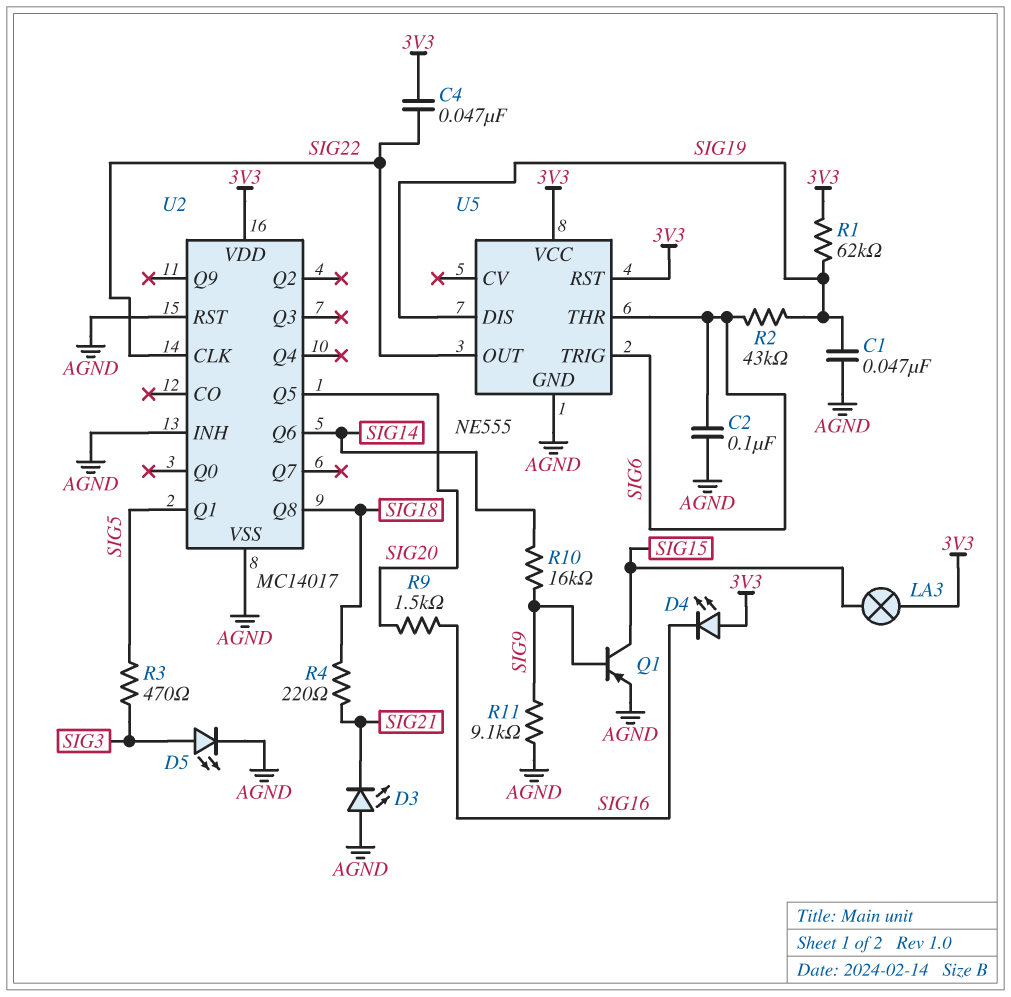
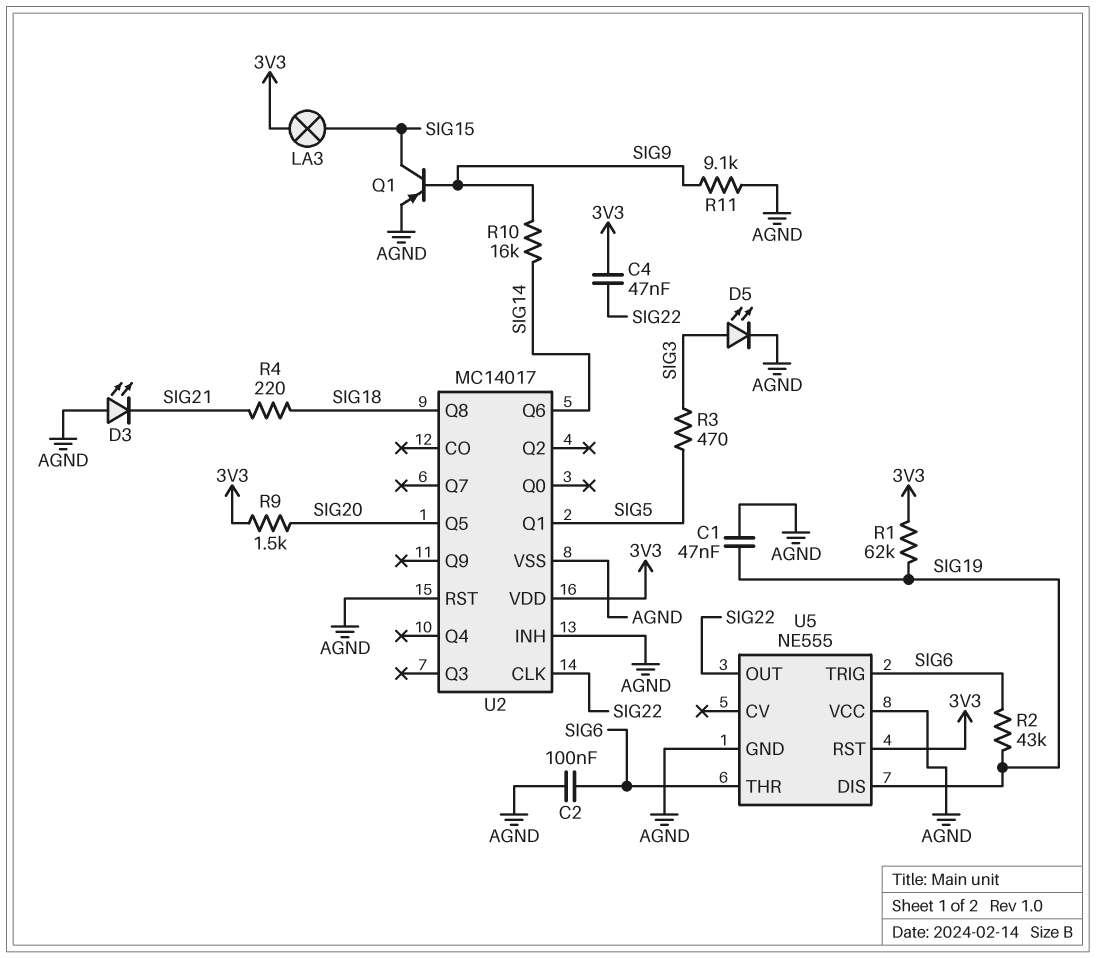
D4: LED (A 3V3, K SIG16) -> none
R9: 1.5k (SIG16, SIG20) -> 1.5k (3V3, SIG20)
U5 pin VCC: 3V3 -> AGND

